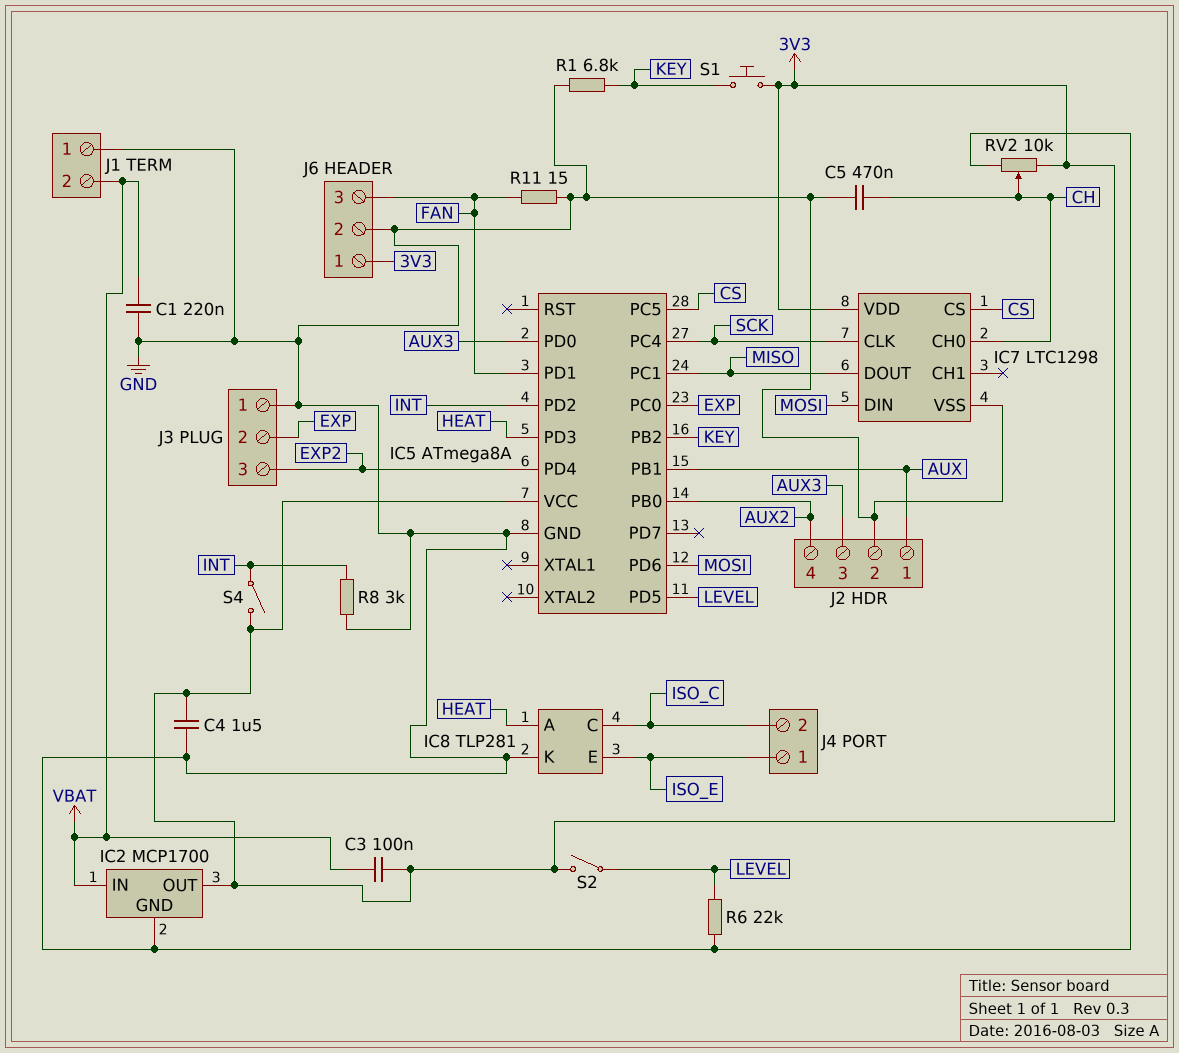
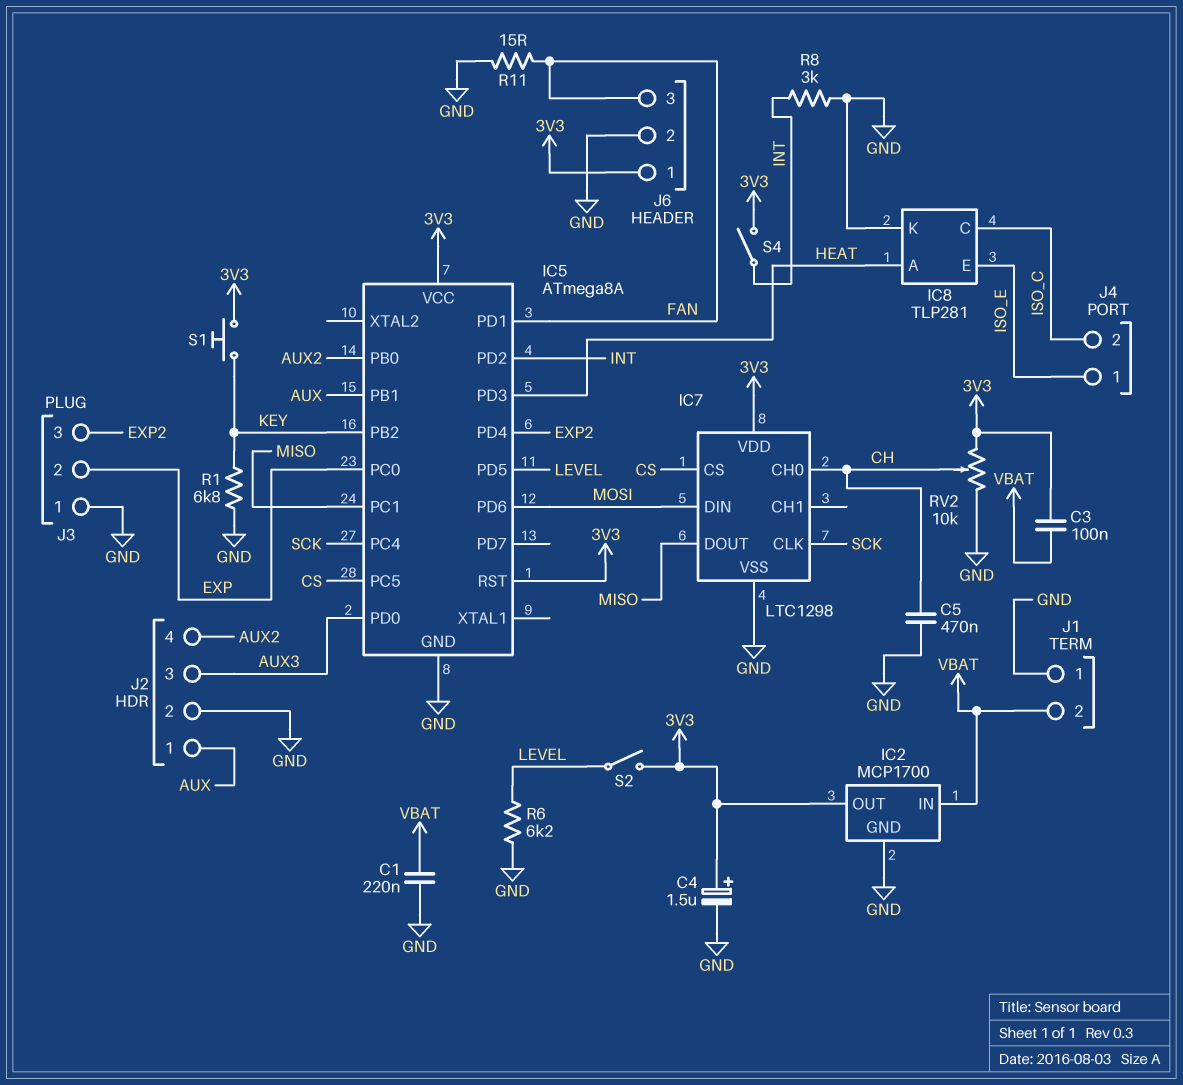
C4: 1.5uF (3V3, GND) -> 1.5uF (plus 3V3, minus GND)
IC5 pin RST: none -> 3V3
R6: 22k (GND, LEVEL) -> 6.2k (GND, LEVEL)

